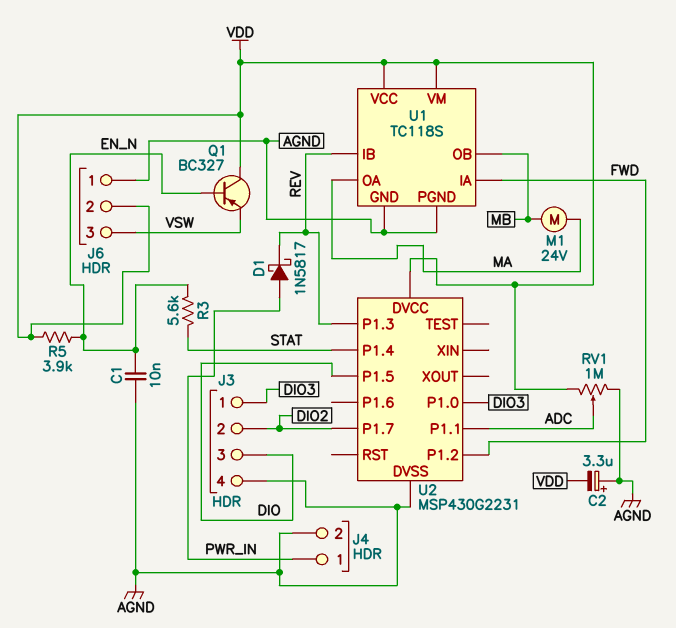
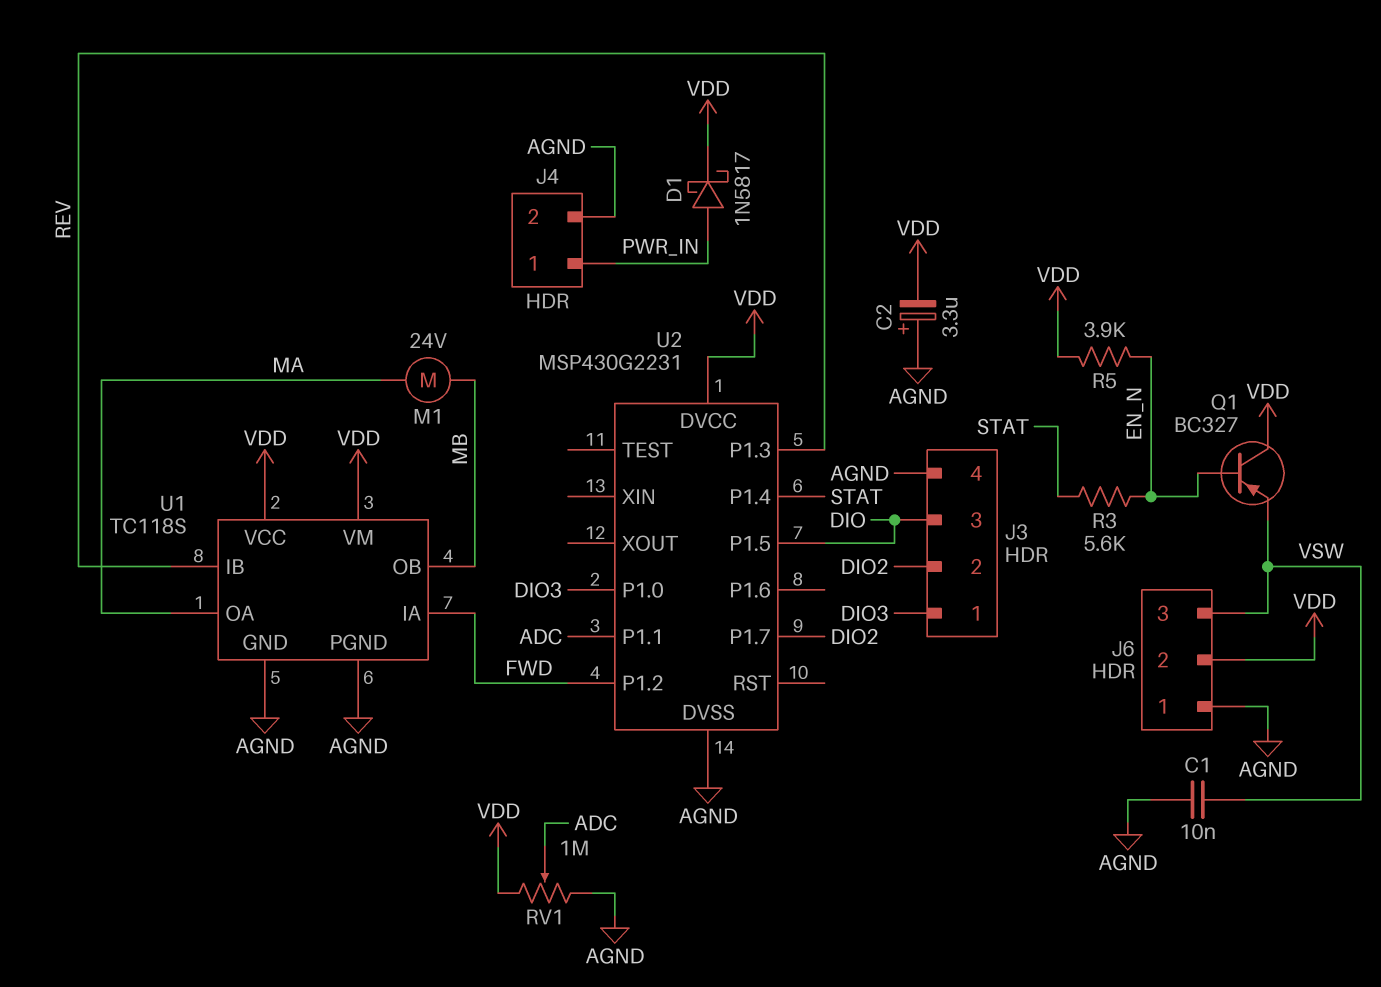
C1: 10nF (AGND, EN_N) -> 10nF (AGND, VSW)
D1: schottky 1N5817 (A PWR_IN, K REV) -> schottky 1N5817 (A PWR_IN, K VDD)

